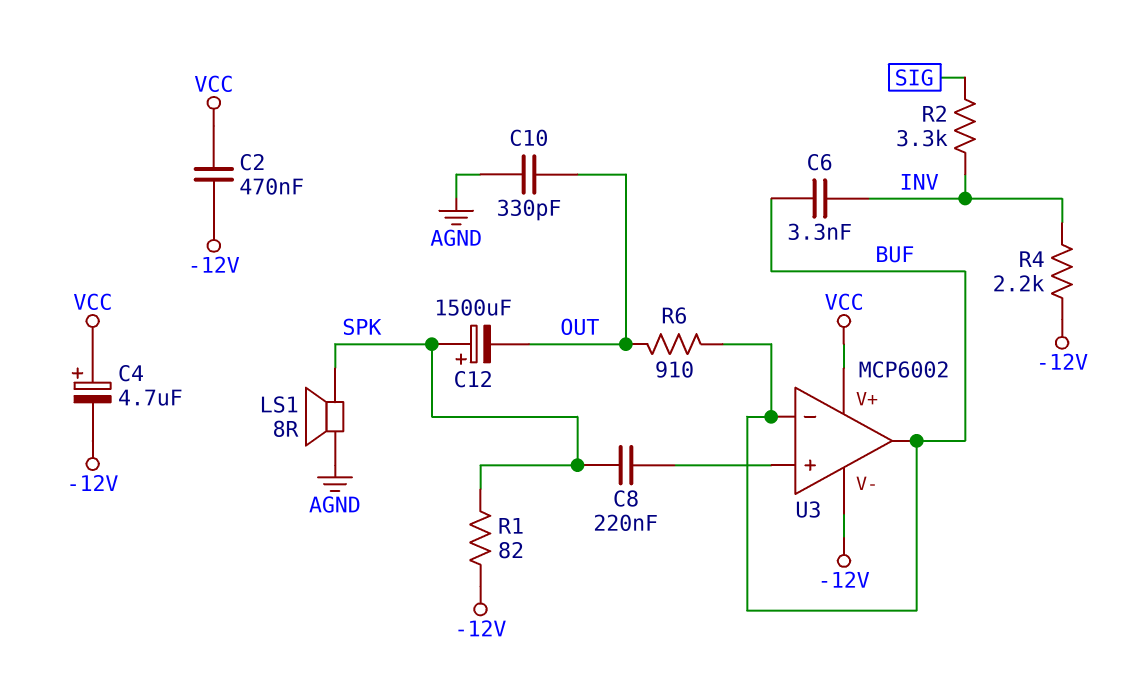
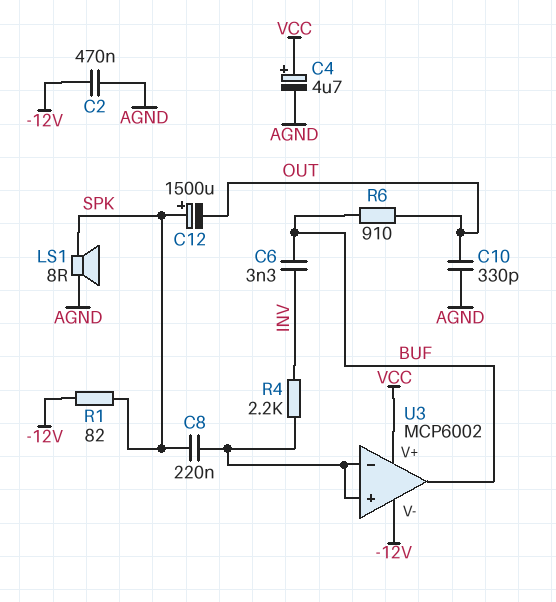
C2: 470nF (-12V, VCC) -> 470nF (-12V, AGND)
C4: 4.7uF (plus VCC, minus -12V) -> 4.7uF (plus VCC, minus AGND)
R2: 3.3k (INV, SIG) -> none
R4: 2.2k (-12V, INV) -> 2.2k (INV, U3/in+)
U3 pin in-: BUF -> U3/in+

